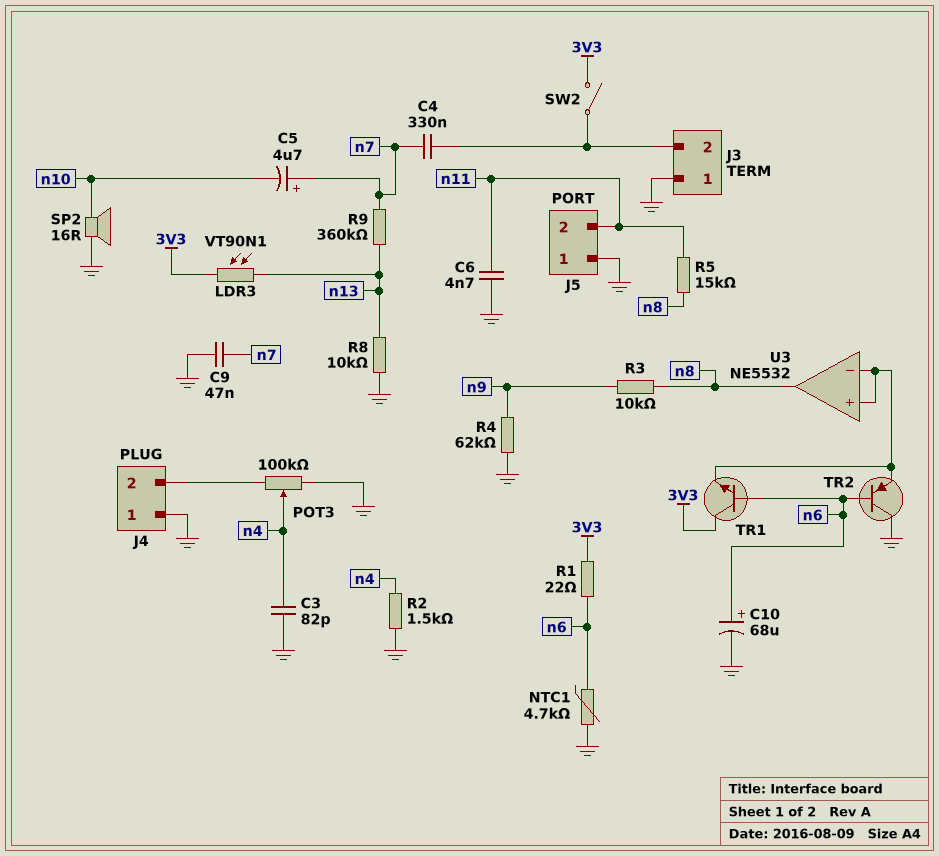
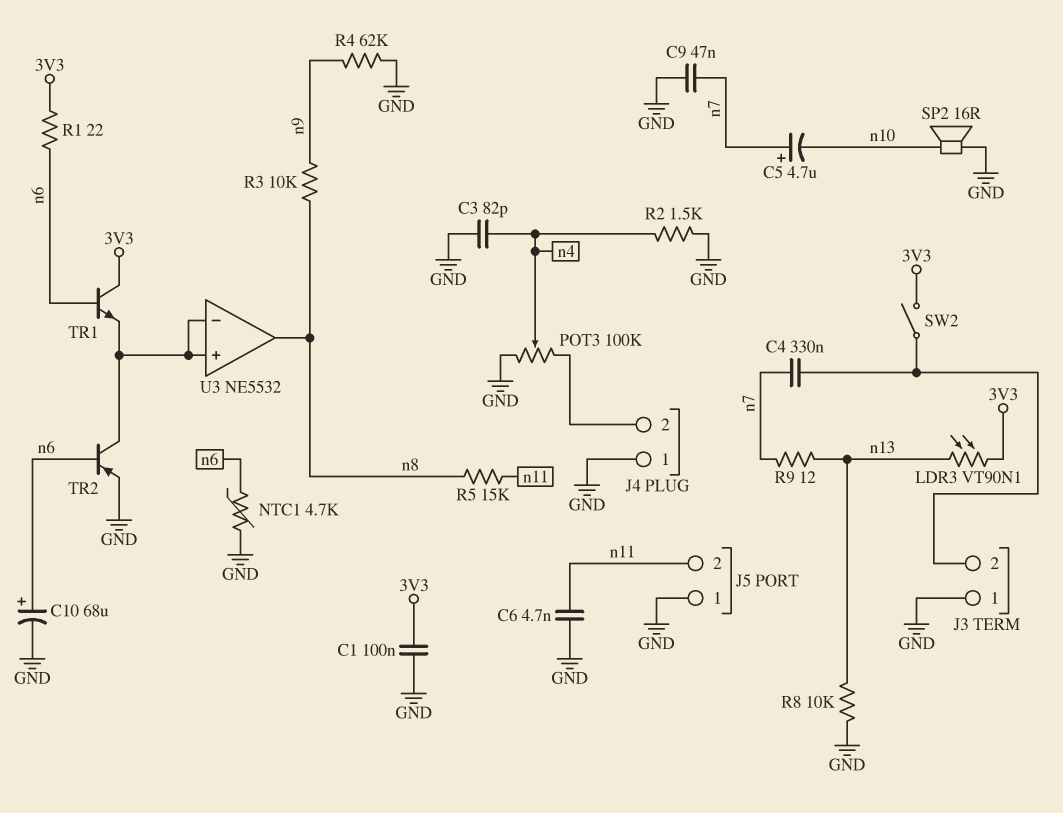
C1: none -> 100nF (3V3, GND)
R9: 360k (n7, n13) -> 12 (n7, n13)
TR2: PNP (B n6, C GND, E U3/in+) -> PNP (B n6, C U3/in+, E GND)

